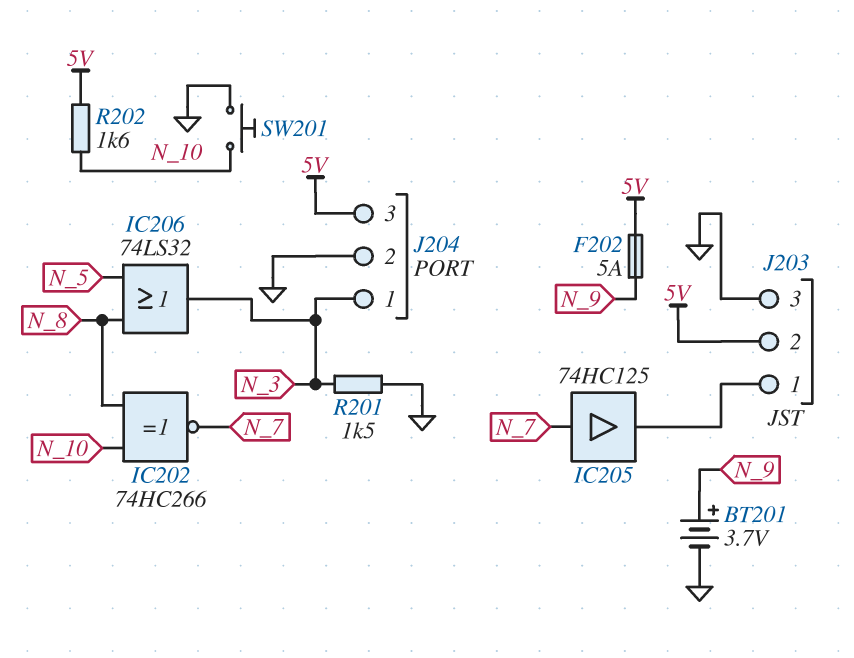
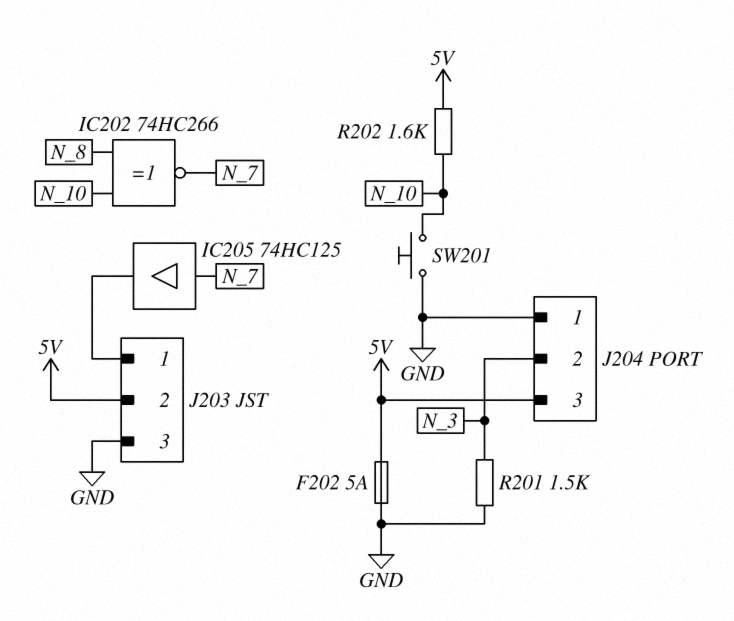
BT201: 3.7V (plus N_9, minus GND) -> none
F202: 5A (5V, N_9) -> 5A (5V, GND)
IC206: OR 74LS32 (in N_5, in N_8, out N_3) -> none
J204 pin 1: N_3 -> GND
J204 pin 2: GND -> N_3

